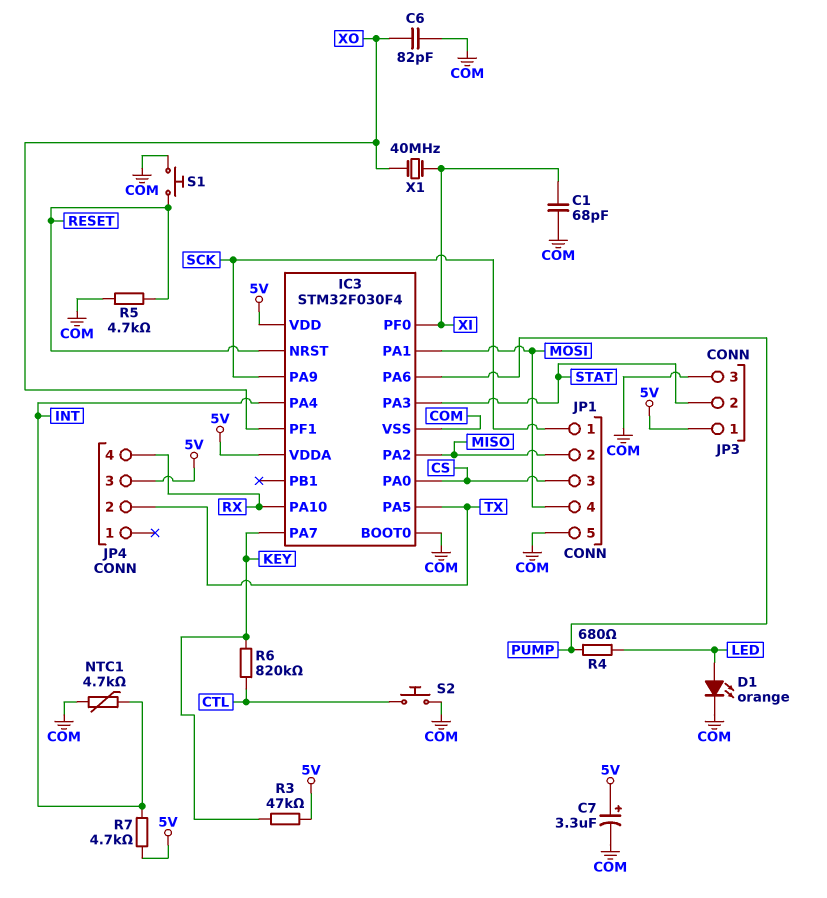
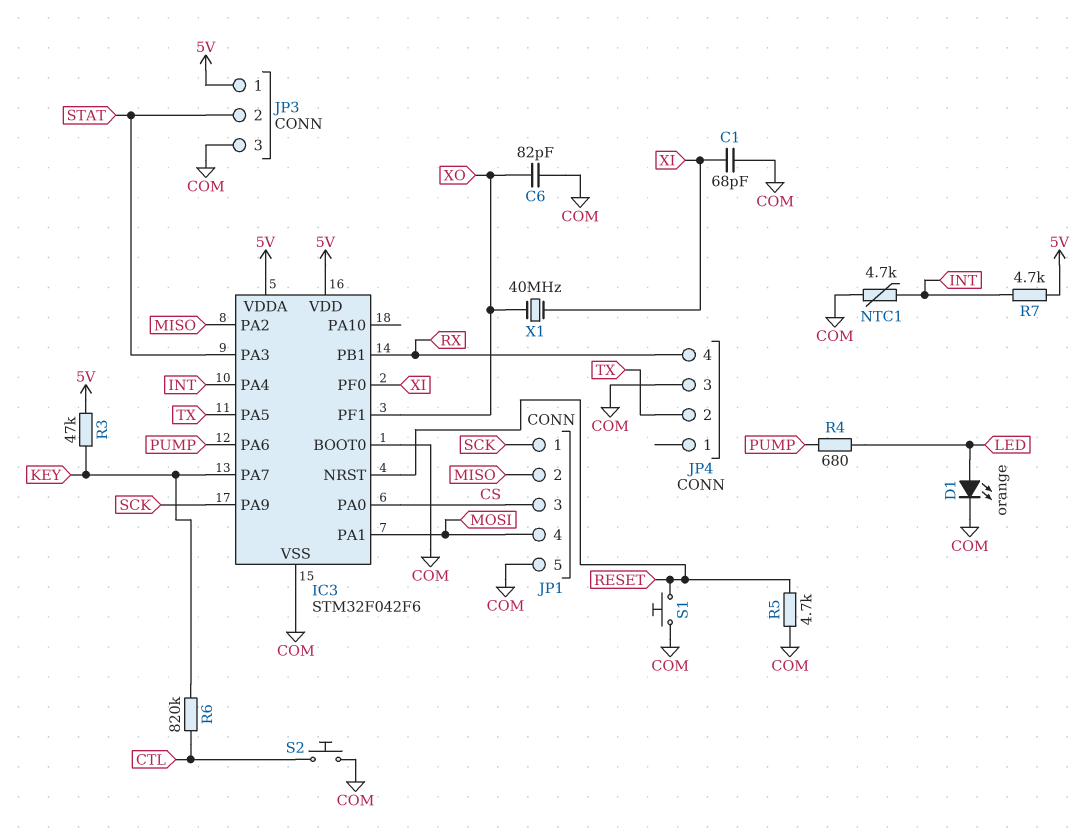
C7: 3.3uF (plus 5V, minus COM) -> none
IC3: STM32F030F4 -> STM32F042F6
IC3 pin PA10: RX -> none
IC3 pin PB1: none -> RX
JP4 pin 3: 5V -> COM

